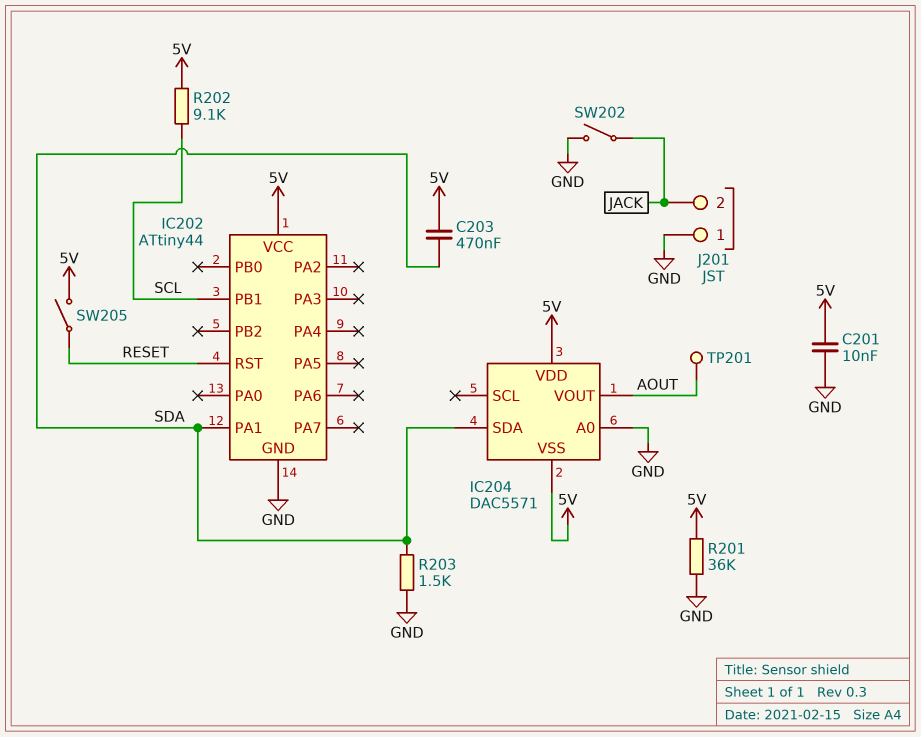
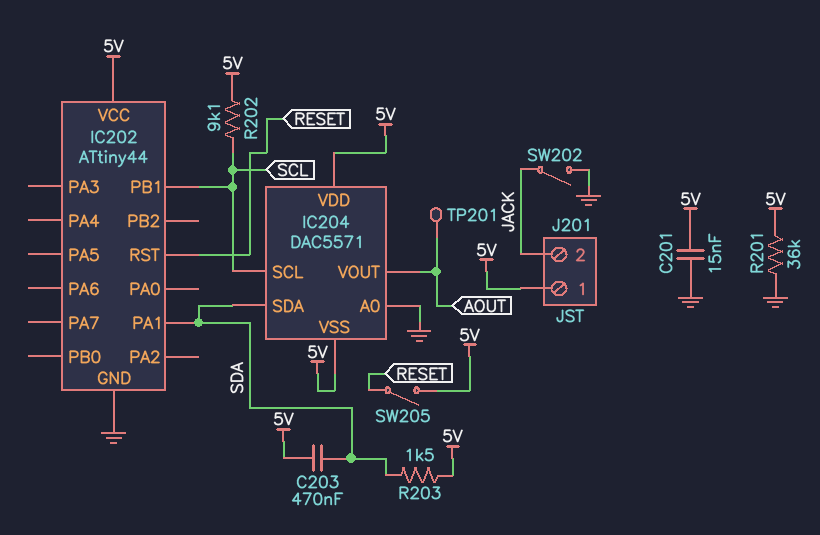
C201: 10nF (5V, GND) -> 15nF (5V, GND)
IC204 pin SCL: none -> SCL
J201 pin 1: GND -> 5V
R203: 1.5k (GND, SDA) -> 1.5k (5V, SDA)

